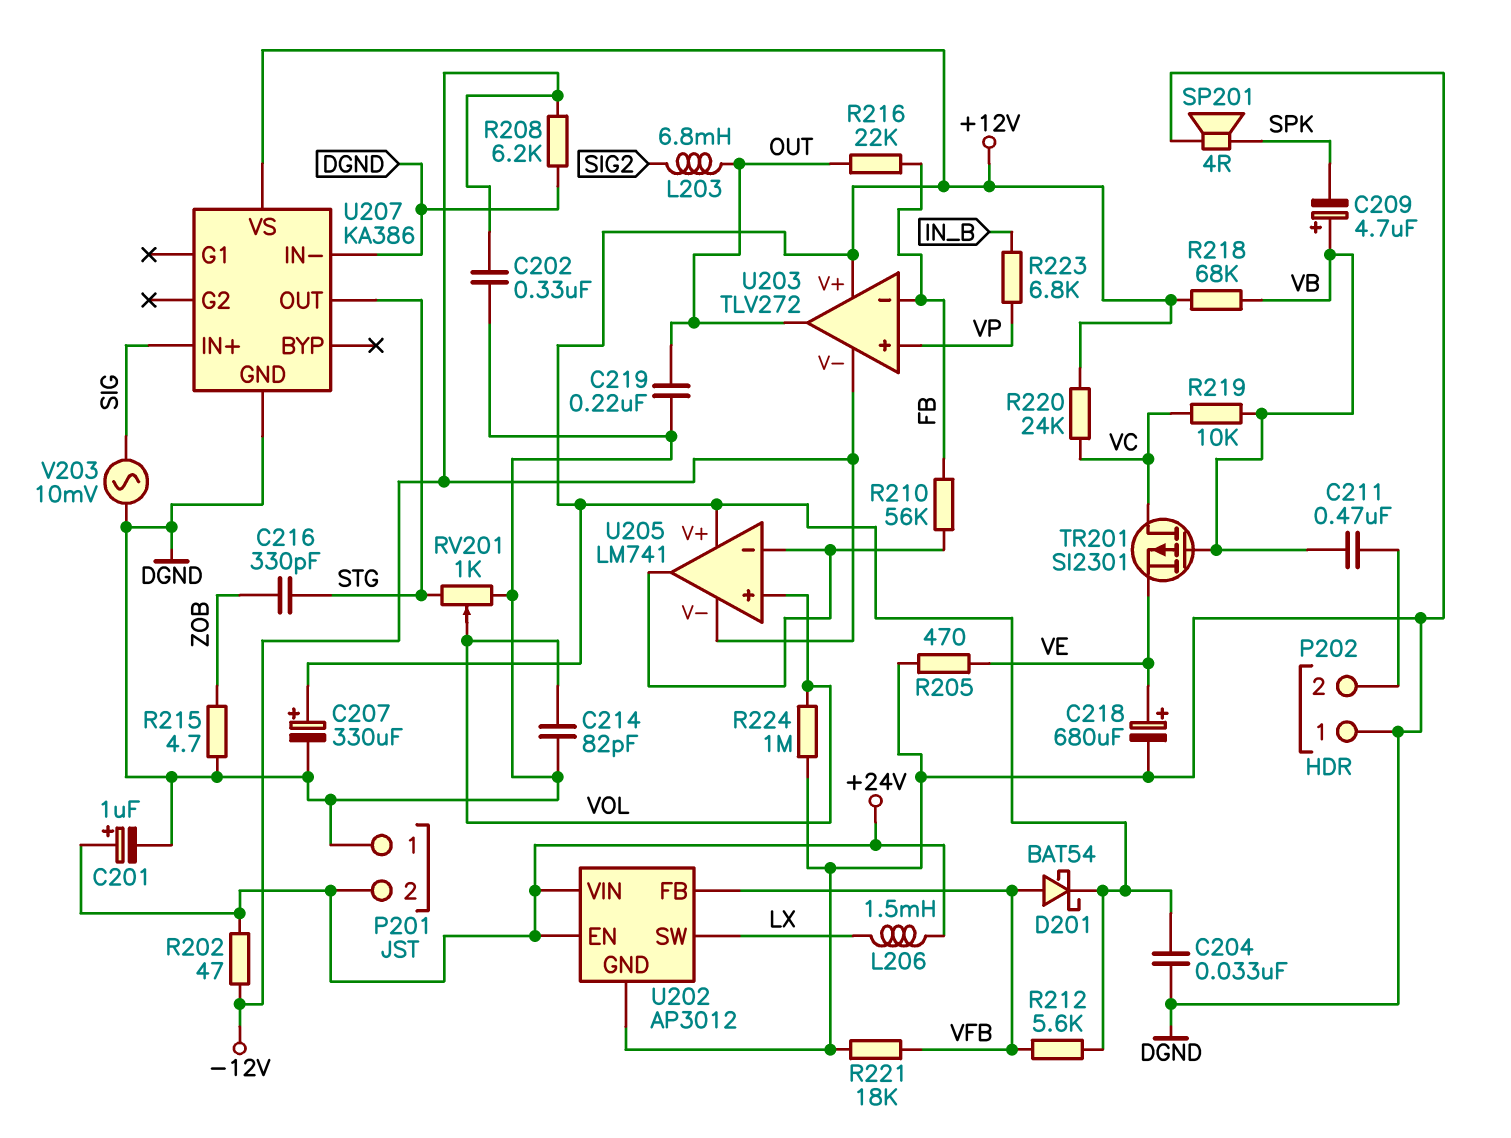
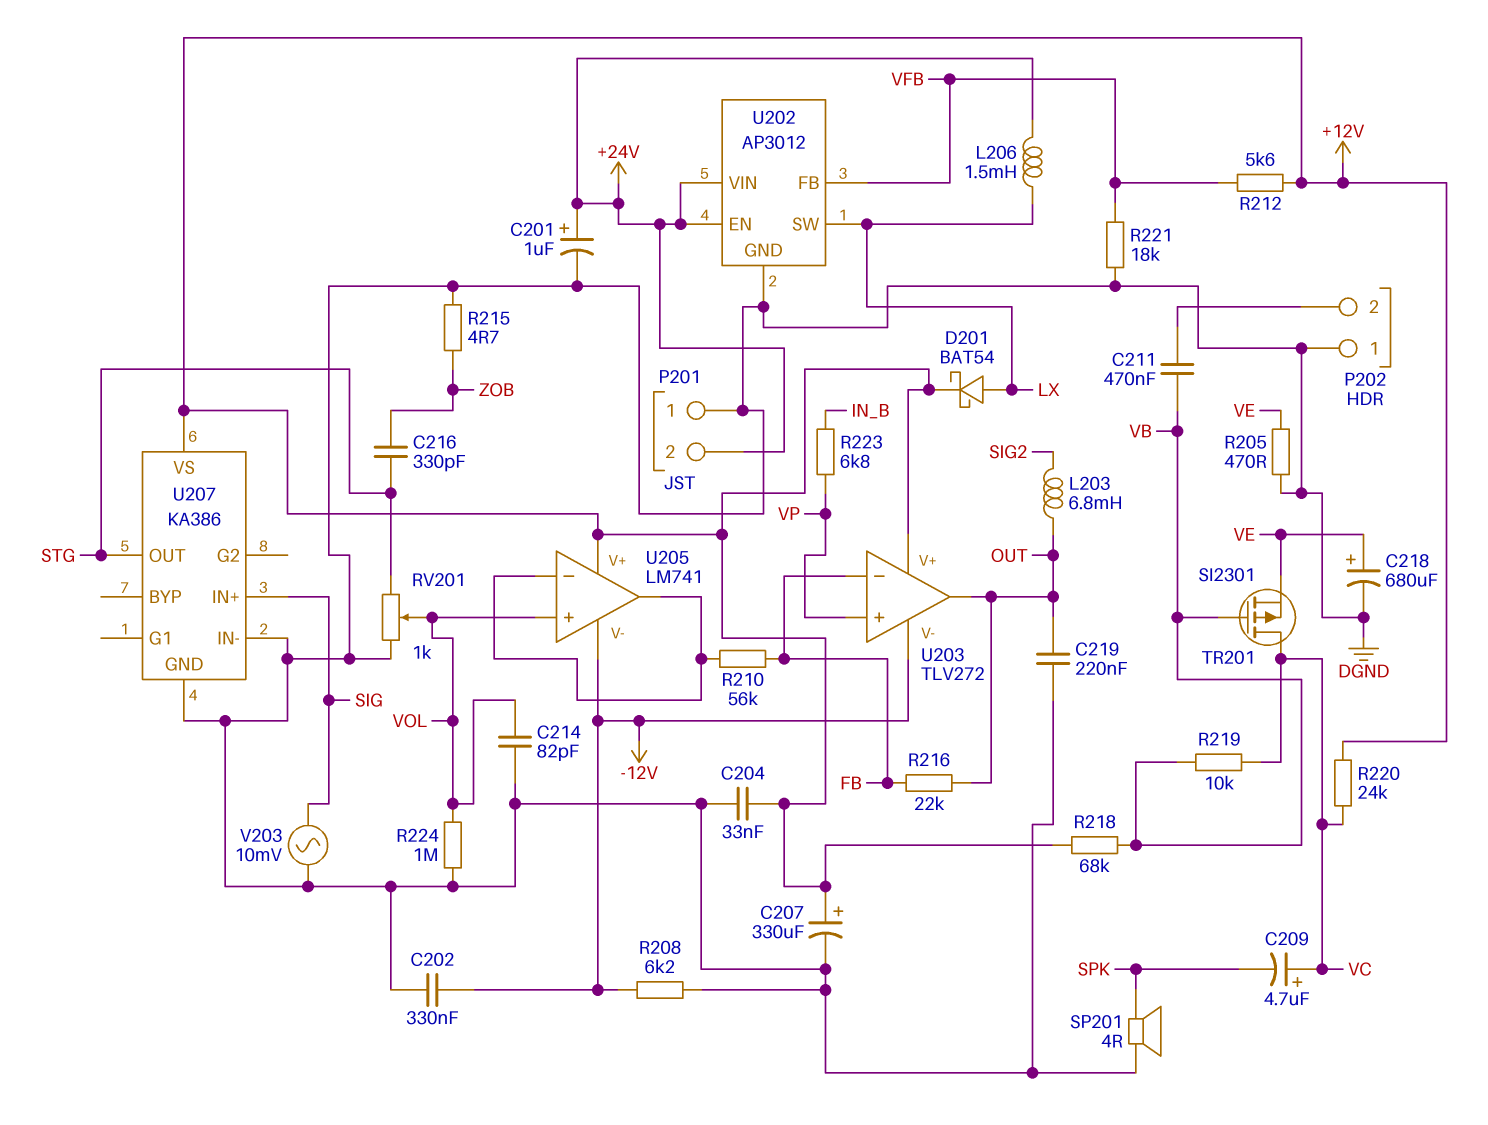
C209: 4.7uF (plus VB, minus SPK) -> 4.7uF (plus VC, minus SPK)
D201: schottky BAT54 (A VFB, K +12V) -> schottky BAT54 (A LX, K +12V)
R202: 47 (+24V, -12V) -> none

